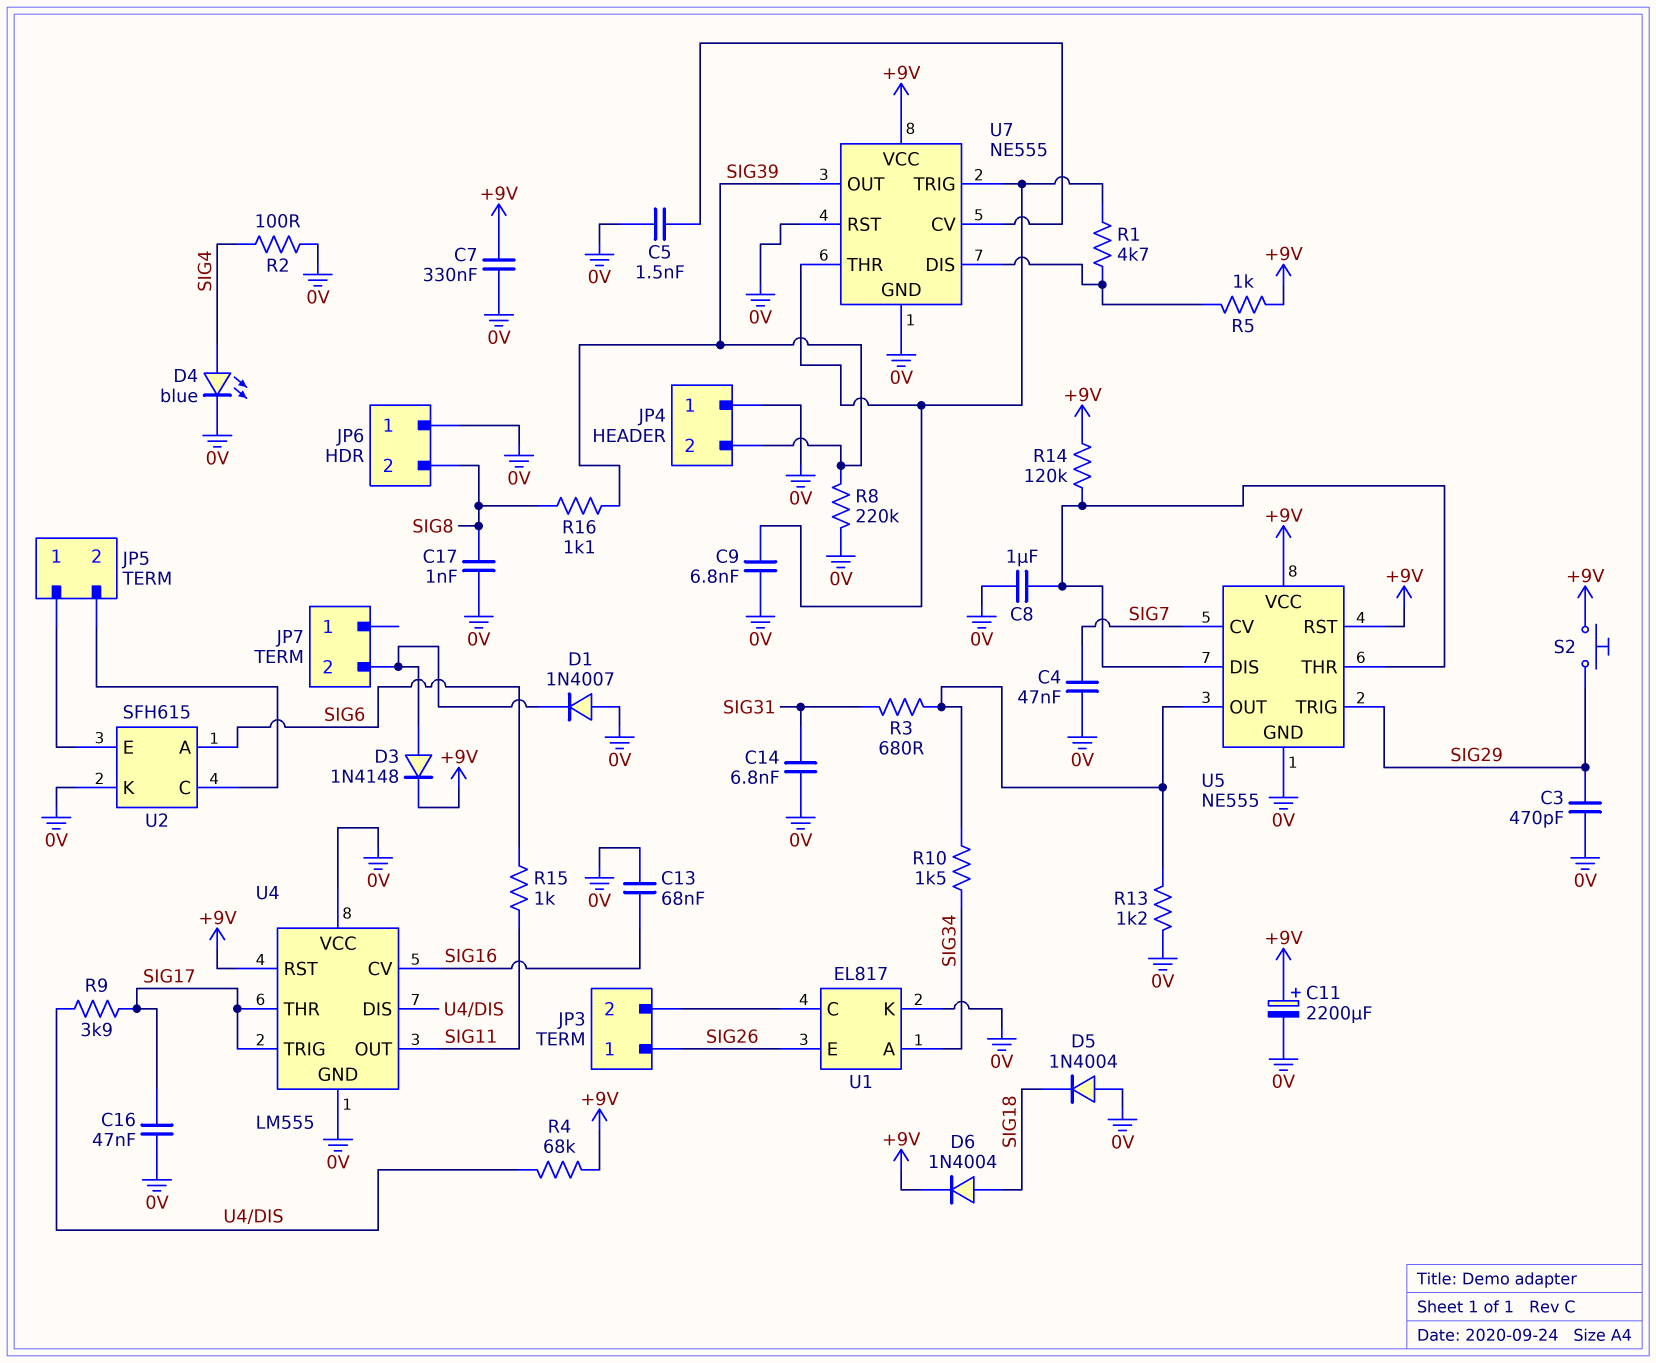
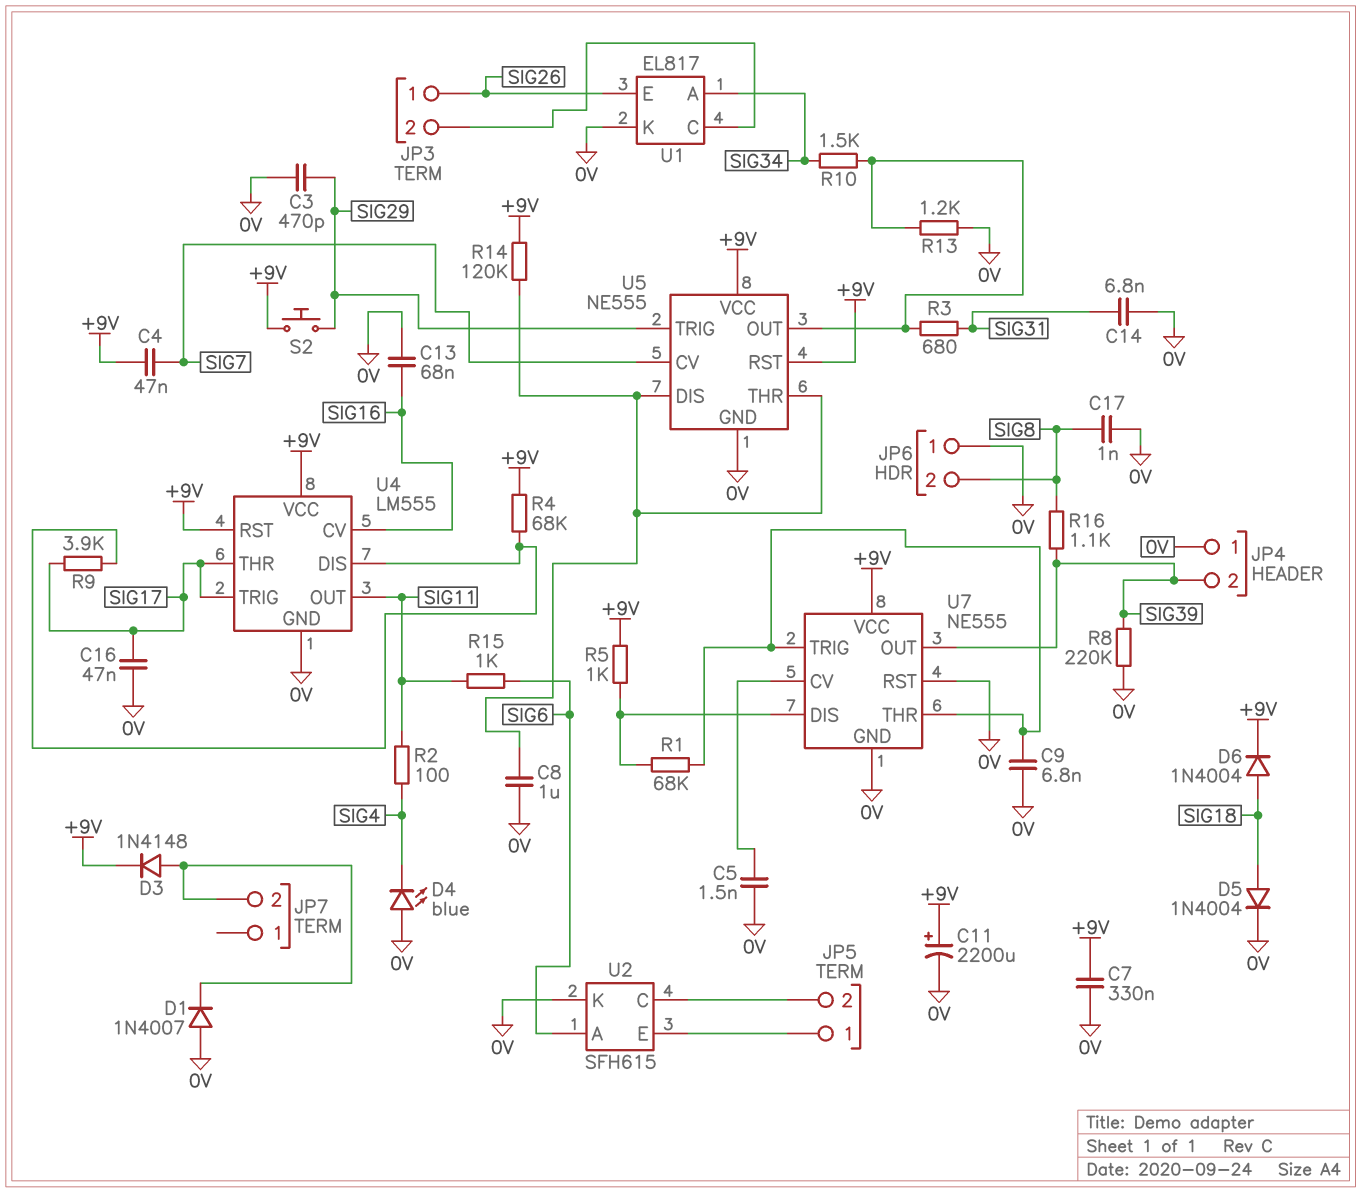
C4: 47nF (0V, SIG7) -> 47nF (+9V, SIG7)
D4: LED blue (A SIG4, K 0V) -> LED blue (A 0V, K SIG4)
D5: diode 1N4004 (A 0V, K SIG18) -> diode 1N4004 (A SIG18, K 0V)
R1: 4.7k (U7/DIS, U7/THR) -> 68k (U7/DIS, U7/THR)
R2: 100 (0V, SIG4) -> 100 (SIG4, SIG11)
U4 pin VCC: 0V -> +9V

